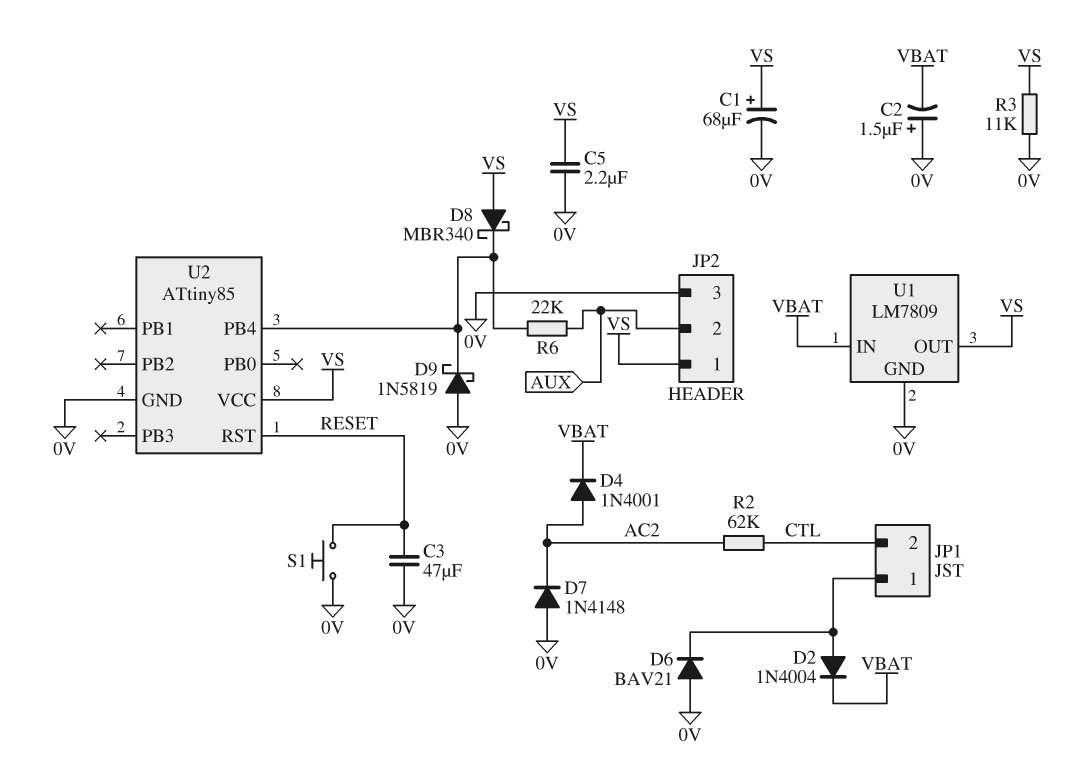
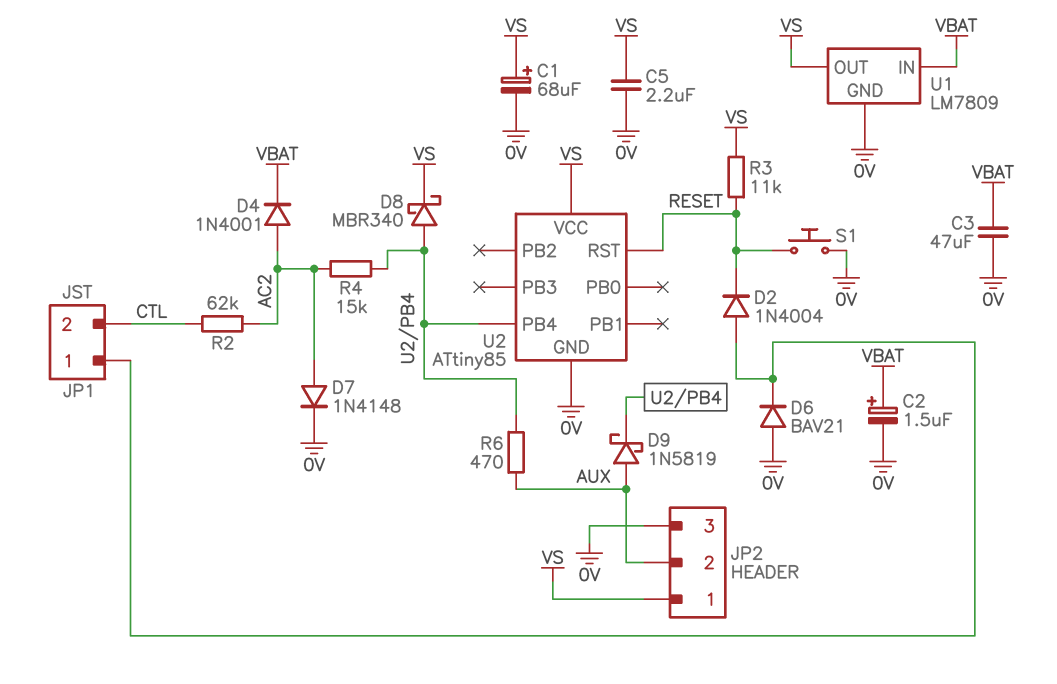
C2: 1.5uF (plus 0V, minus VBAT) -> 1.5uF (plus VBAT, minus 0V)
C3: 47uF (0V, RESET) -> 47uF (0V, VBAT)
D2: diode 1N4004 (A JP1/1, K VBAT) -> diode 1N4004 (A JP1/1, K RESET)
D7: diode 1N4148 (A 0V, K AC2) -> diode 1N4148 (A AC2, K 0V)
D8: schottky MBR340 (A VS, K U2/PB4) -> schottky MBR340 (A U2/PB4, K VS)
D9: schottky 1N5819 (A 0V, K U2/PB4) -> schottky 1N5819 (A AUX, K U2/PB4)
R3: 11k (0V, VS) -> 11k (RESET, VS)
R4: none -> 15k (AC2, U2/PB4)
R6: 22k (AUX, U2/PB4) -> 470 (AUX, U2/PB4)

